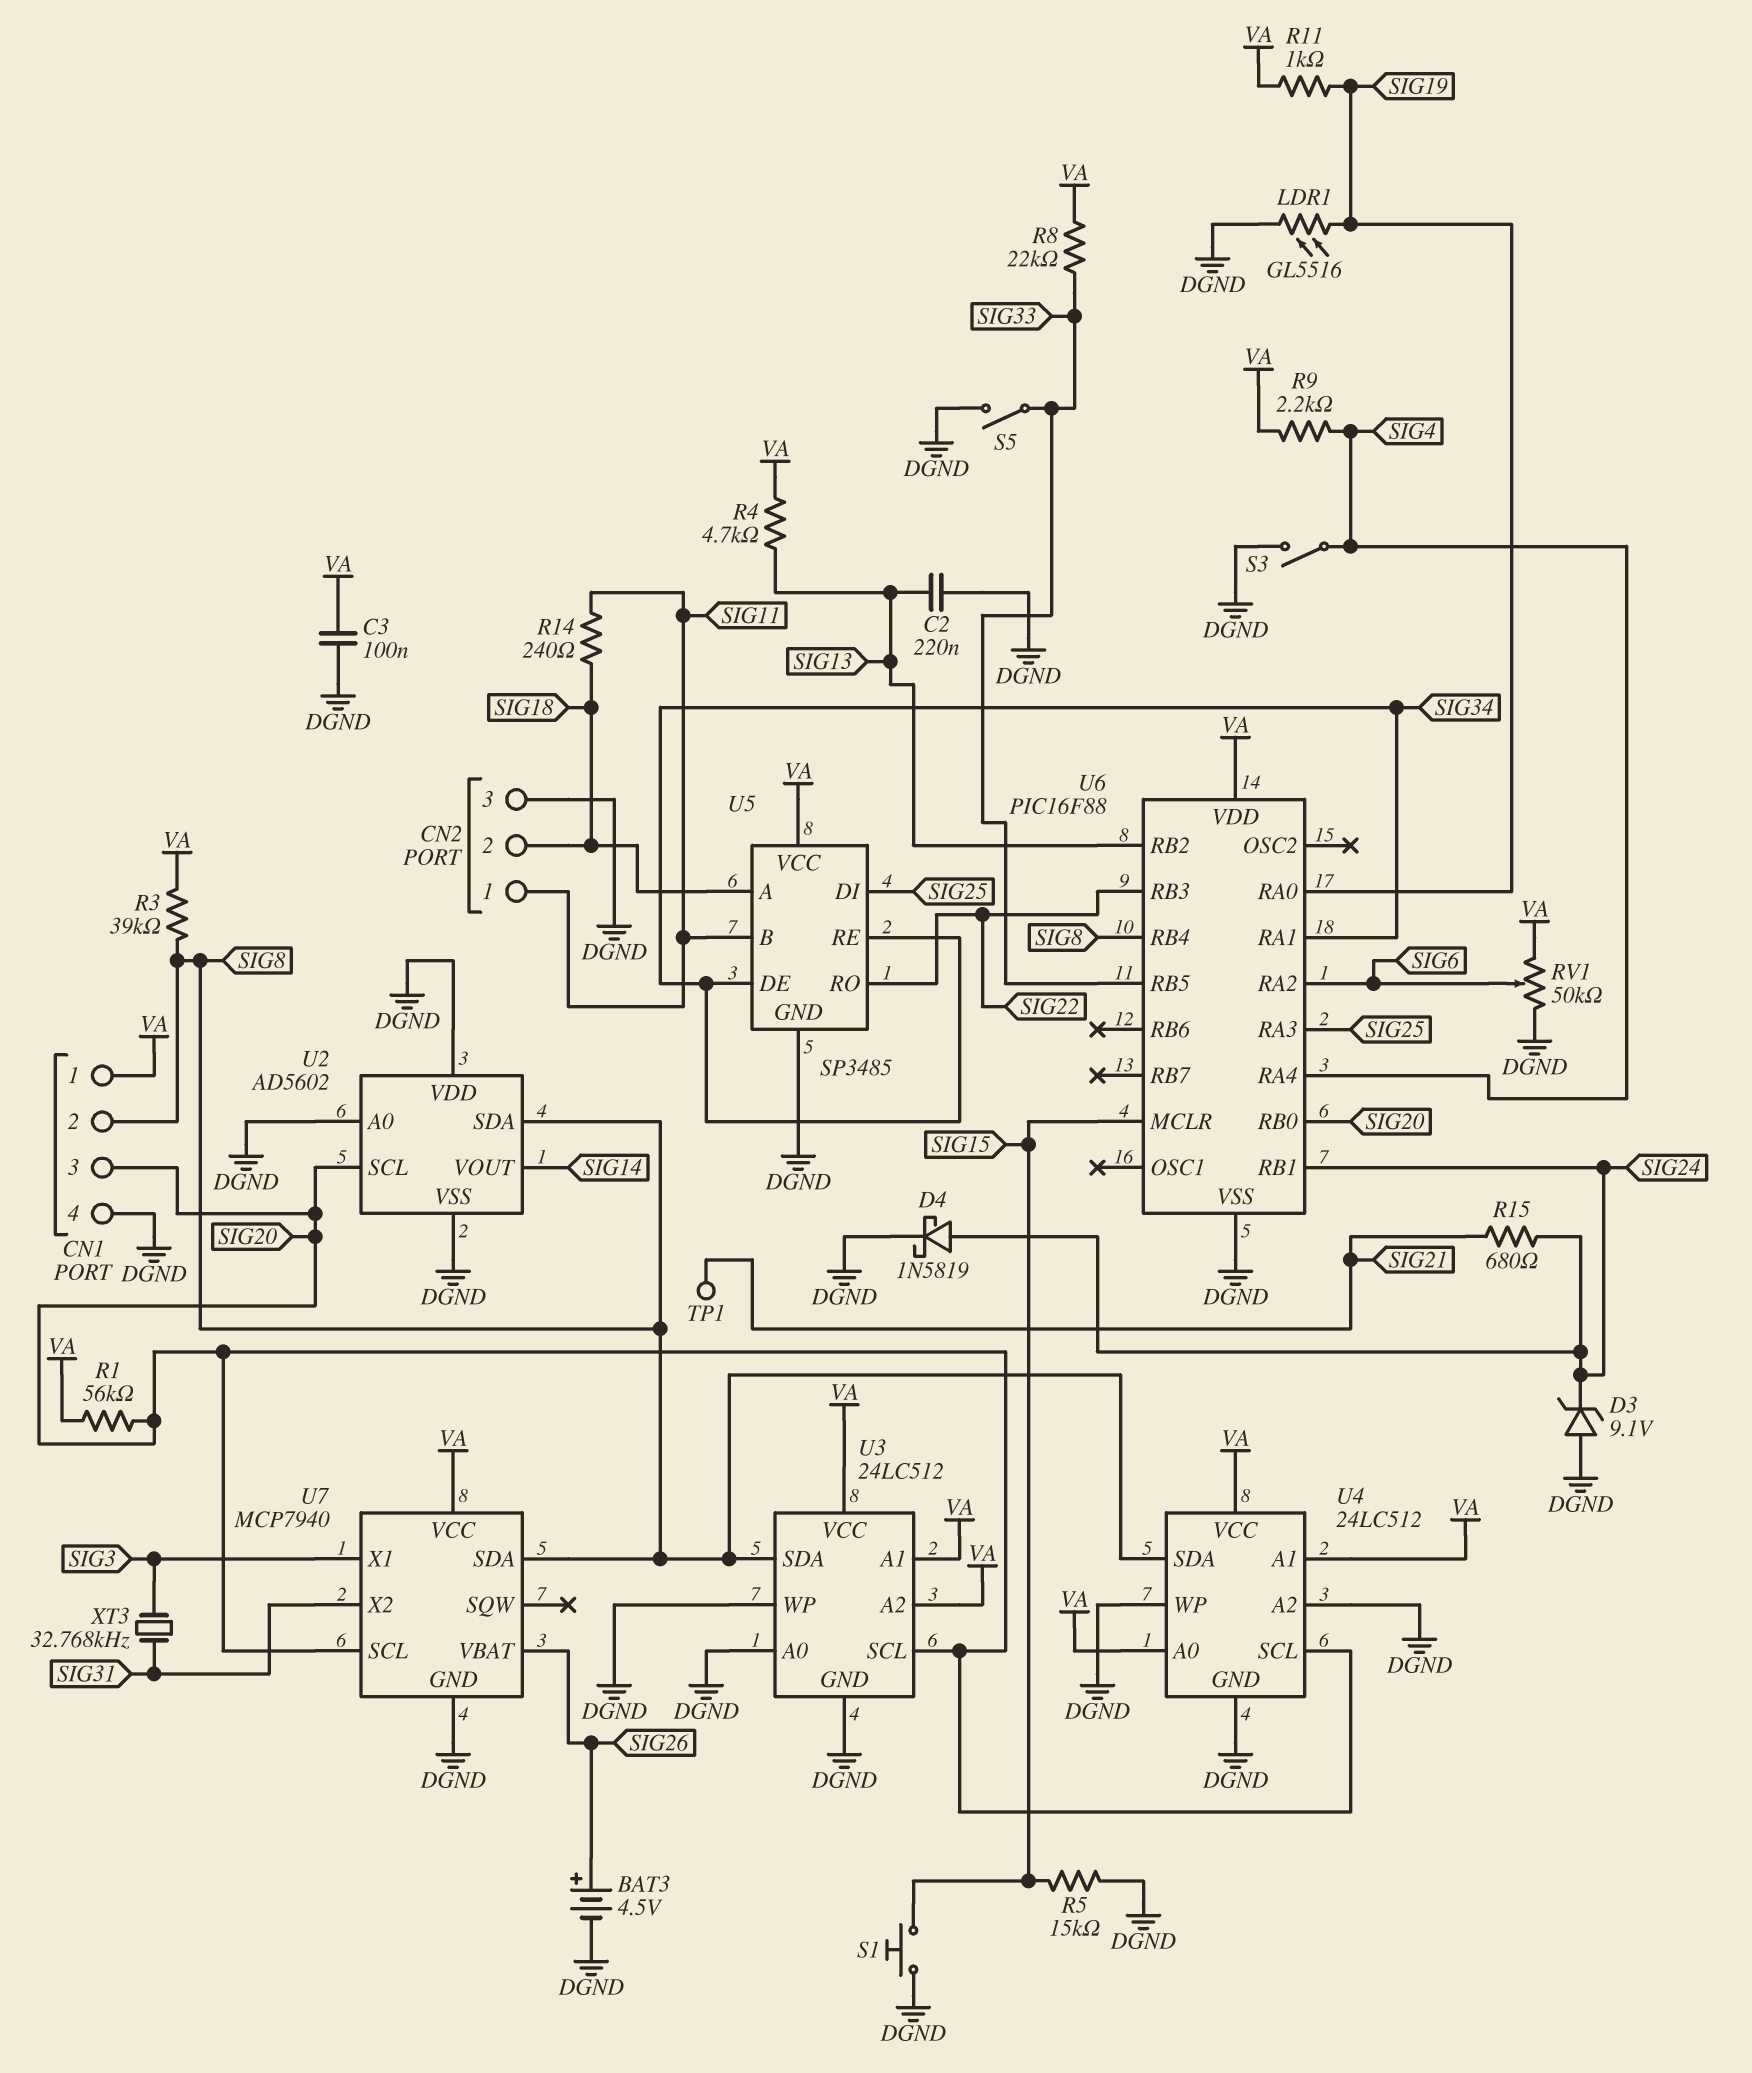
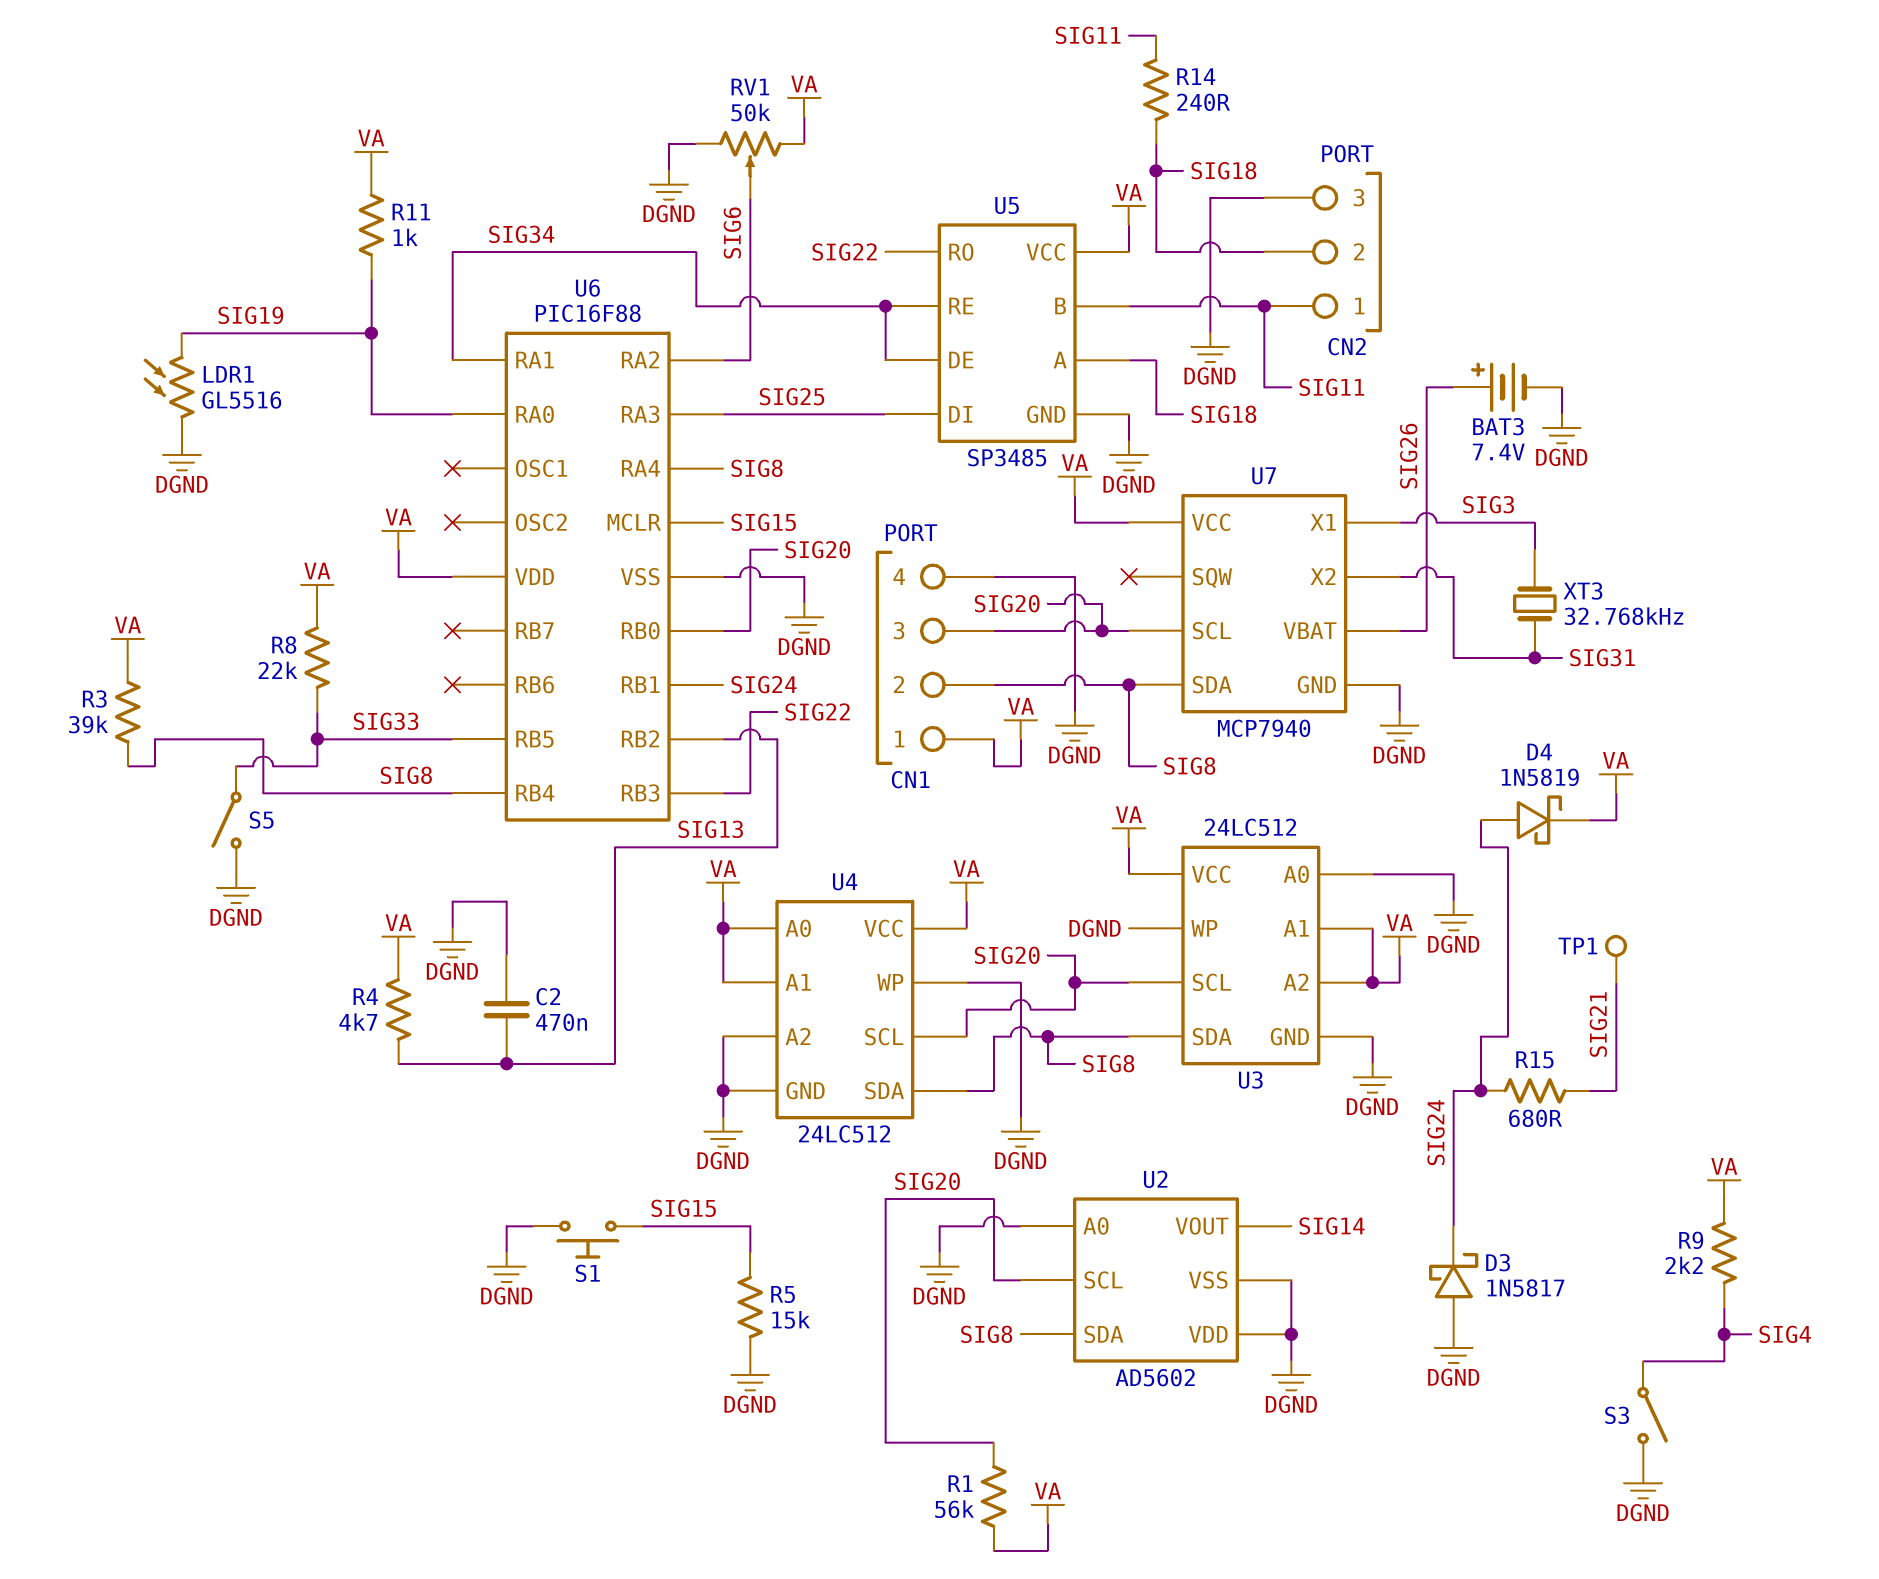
BAT3: 4.5V (plus SIG26, minus DGND) -> 7.4V (plus SIG26, minus DGND)
C2: 220nF (DGND, SIG13) -> 470nF (DGND, SIG13)
C3: 100nF (DGND, VA) -> none
D3: zener 9.1V (A DGND, K SIG24) -> schottky 1N5817 (A DGND, K SIG24)
D4: schottky 1N5819 (A SIG24, K DGND) -> schottky 1N5819 (A SIG24, K VA)
U6 pin RA4: SIG4 -> SIG8

